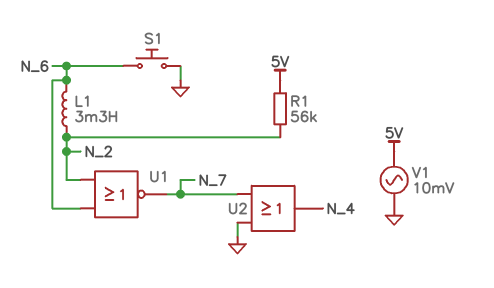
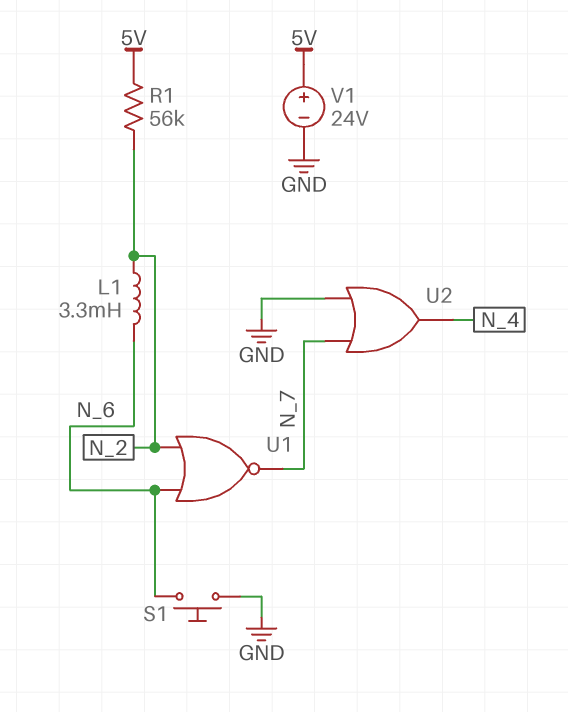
V1: AC 10mV (5V, GND) -> 24V (plus 5V, minus GND)

